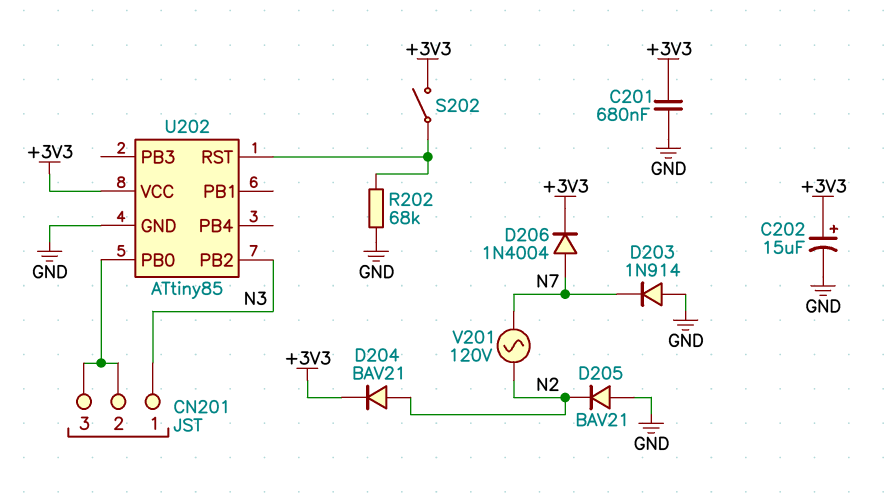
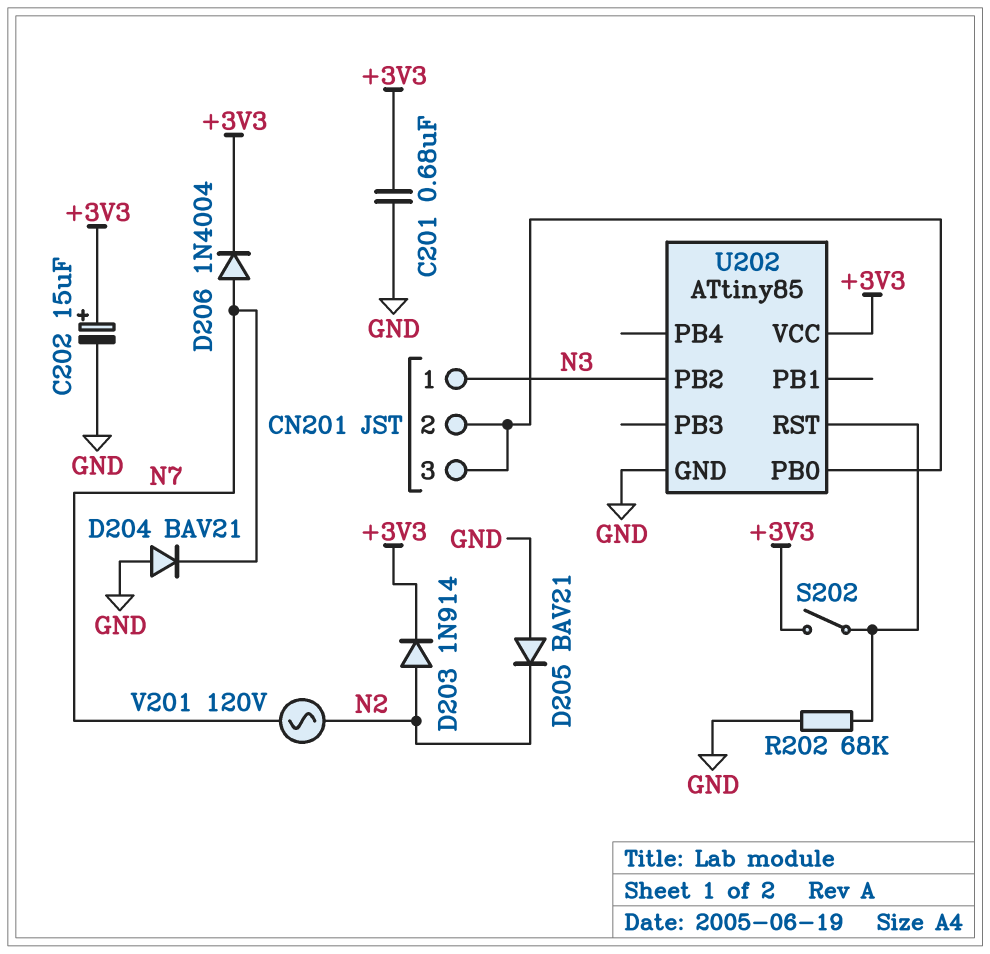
D203: diode 1N914 (A GND, K N7) -> diode 1N914 (A N2, K +3V3)
D204: diode BAV21 (A N2, K +3V3) -> diode BAV21 (A GND, K N7)

